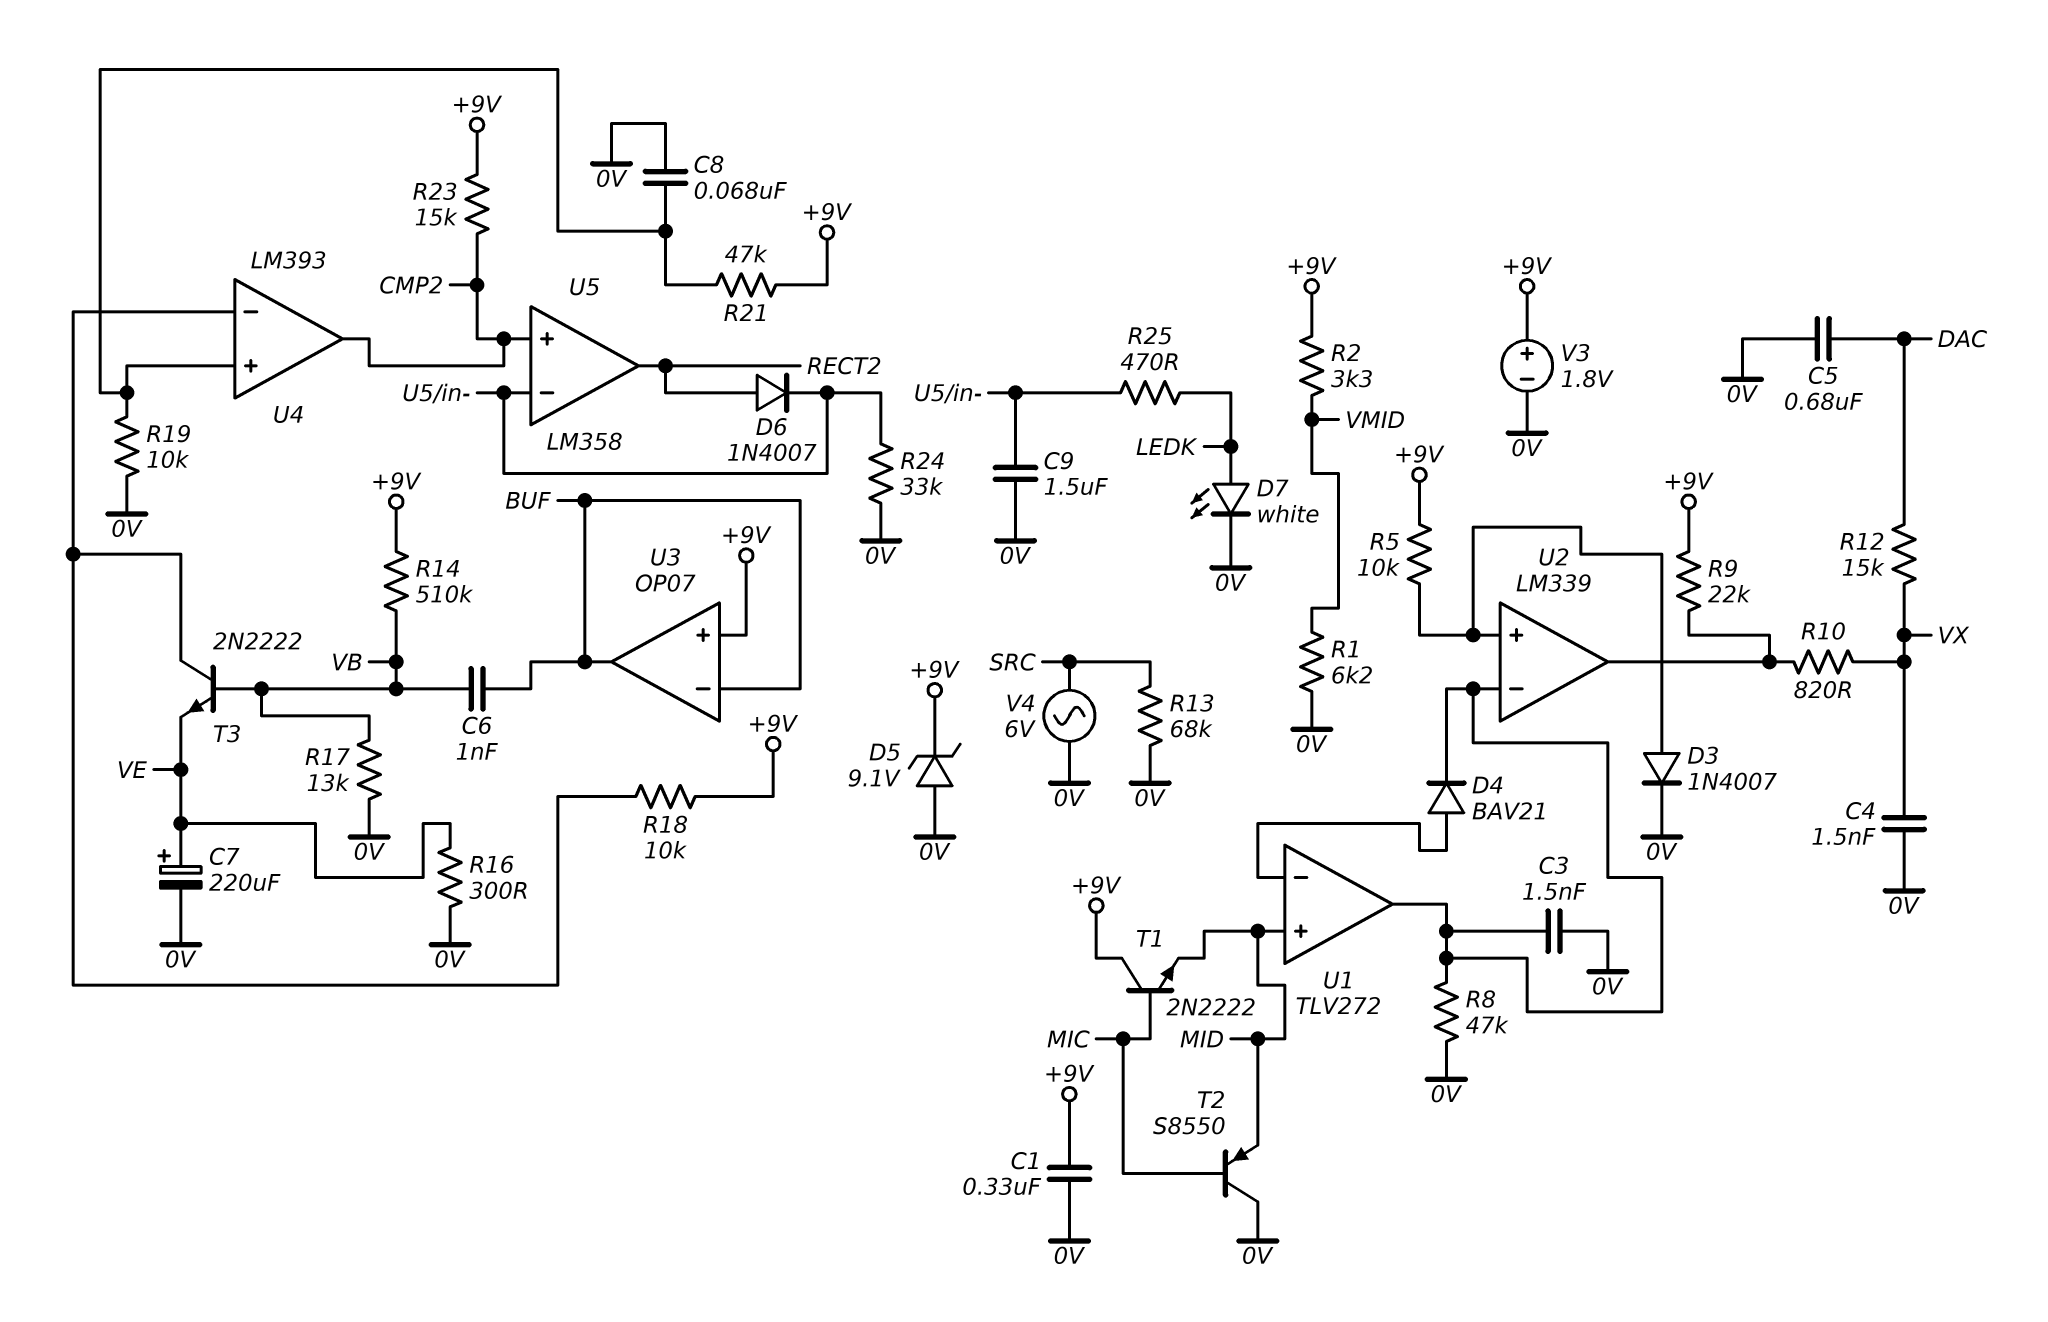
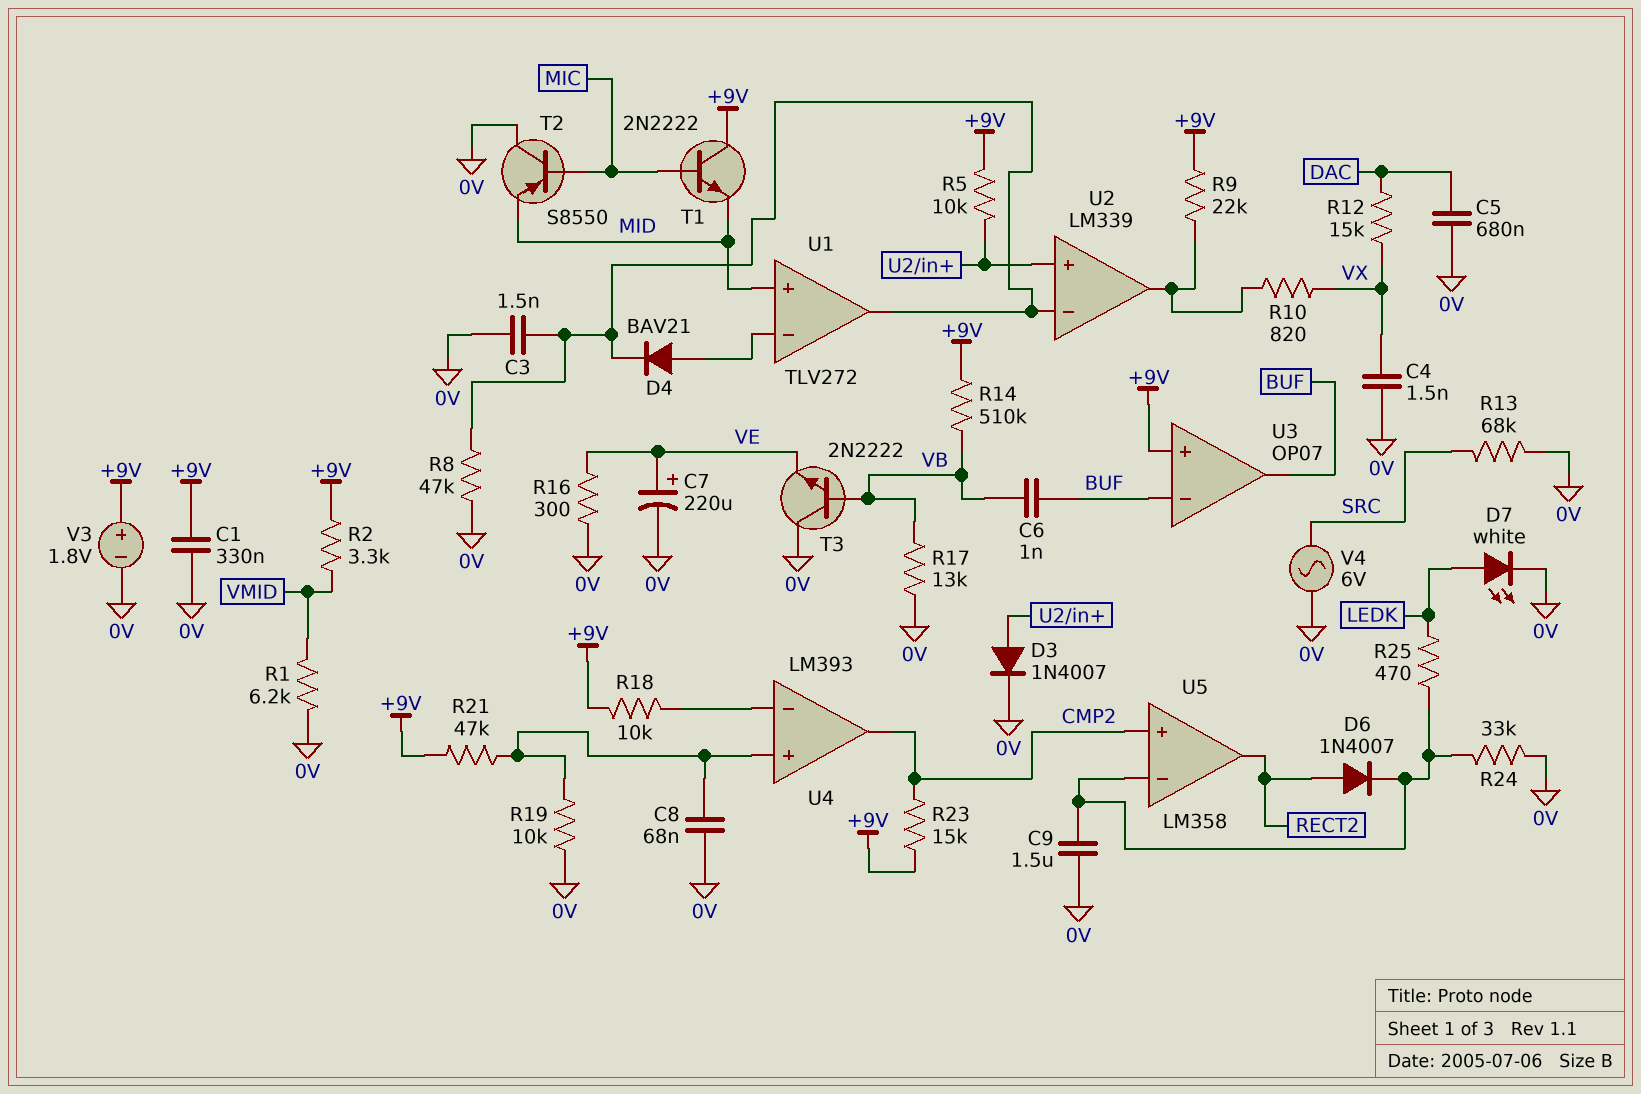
D5: zener 9.1V (A 0V, K +9V) -> none
T3: NPN 2N2222 (B VB, C U4/in-, E VE) -> NPN 2N2222 (B VB, C 0V, E VE)

